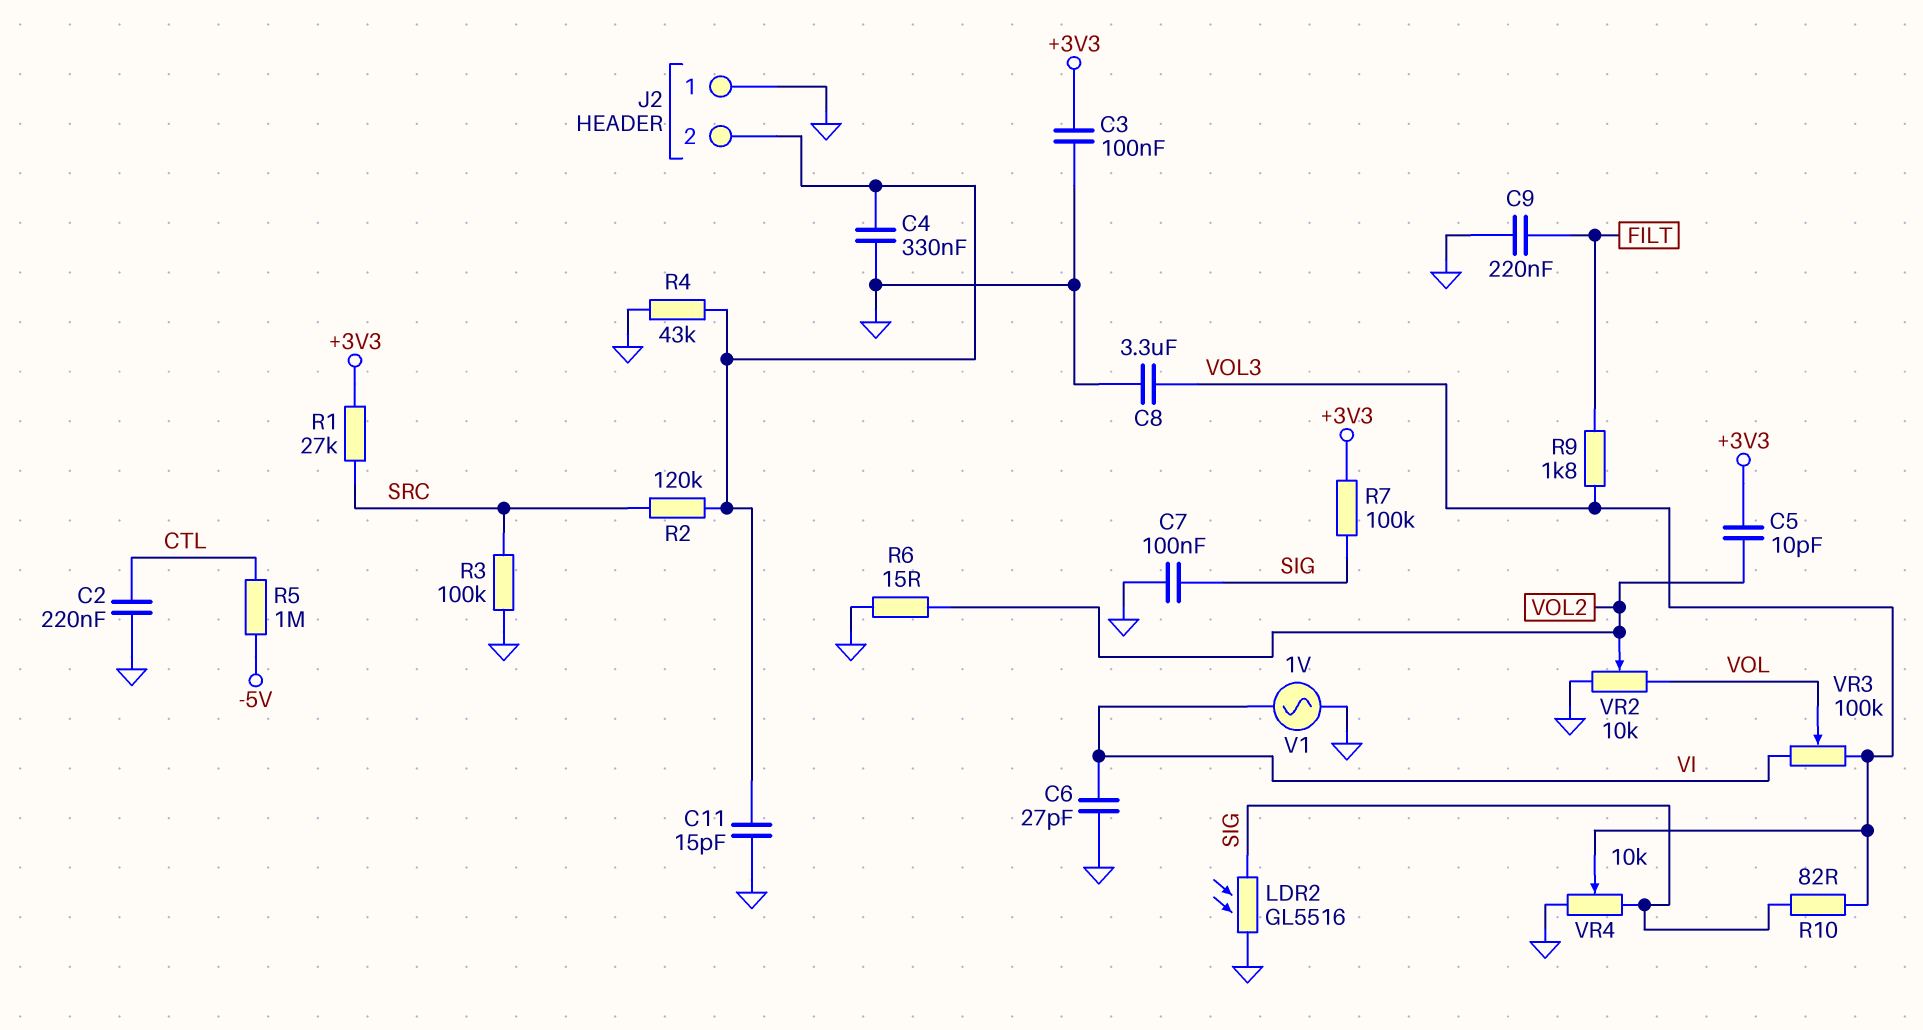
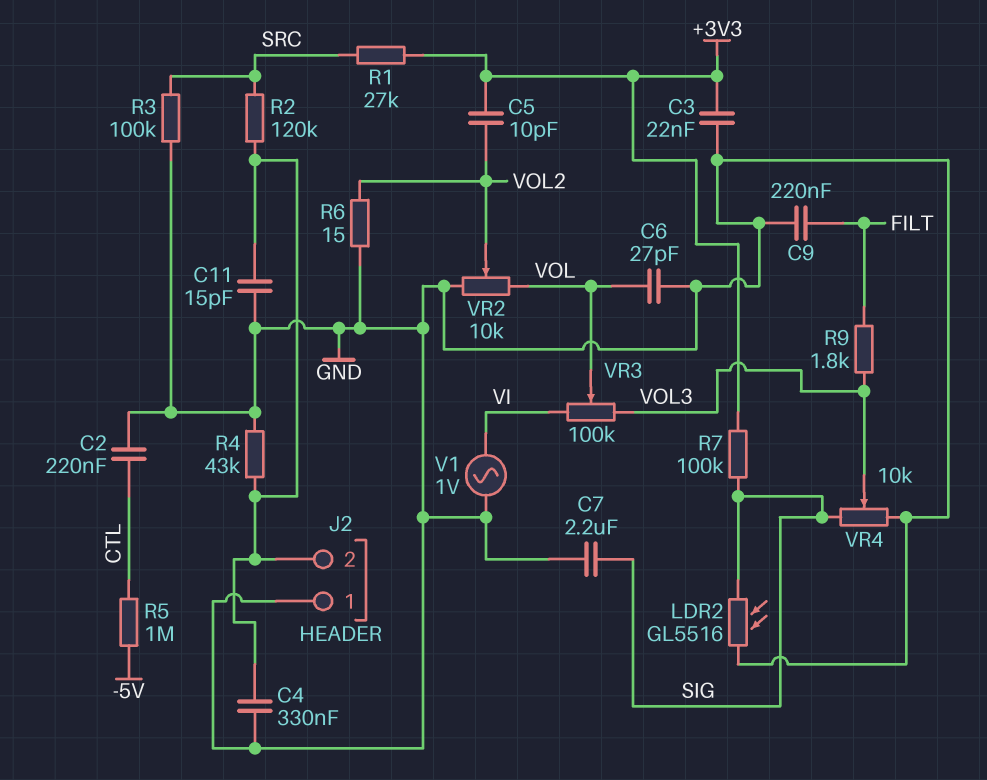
C3: 100nF (+3V3, GND) -> 22nF (+3V3, GND)
C6: 27pF (GND, VI) -> 27pF (GND, VOL)
C7: 100nF (GND, SIG) -> 2.2uF (GND, SIG)
C8: 3.3uF (GND, VOL3) -> none
R10: 82 (SIG, VOL3) -> none

